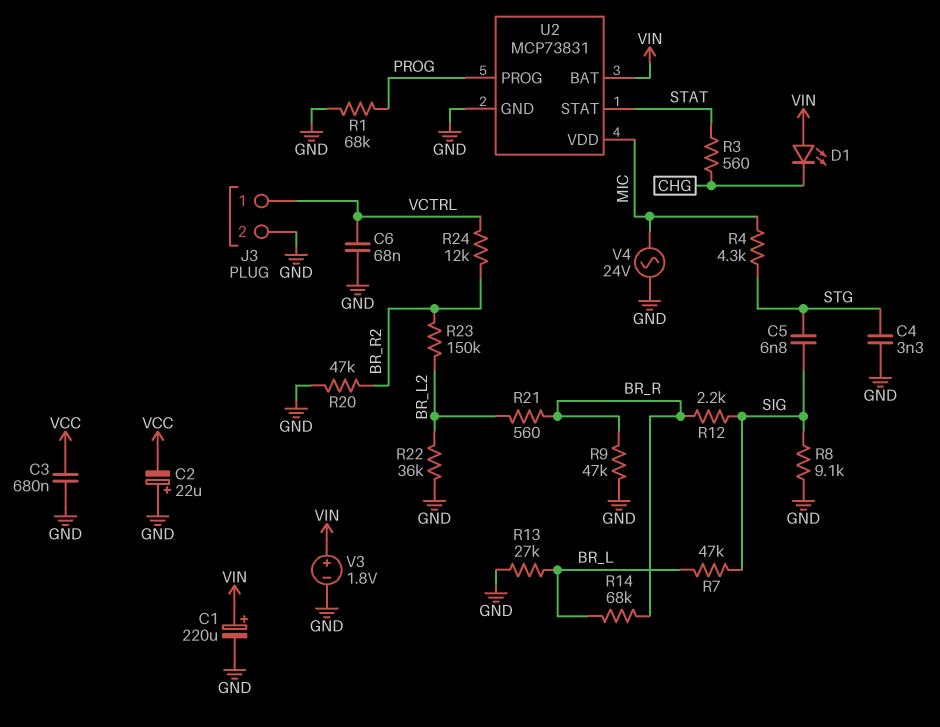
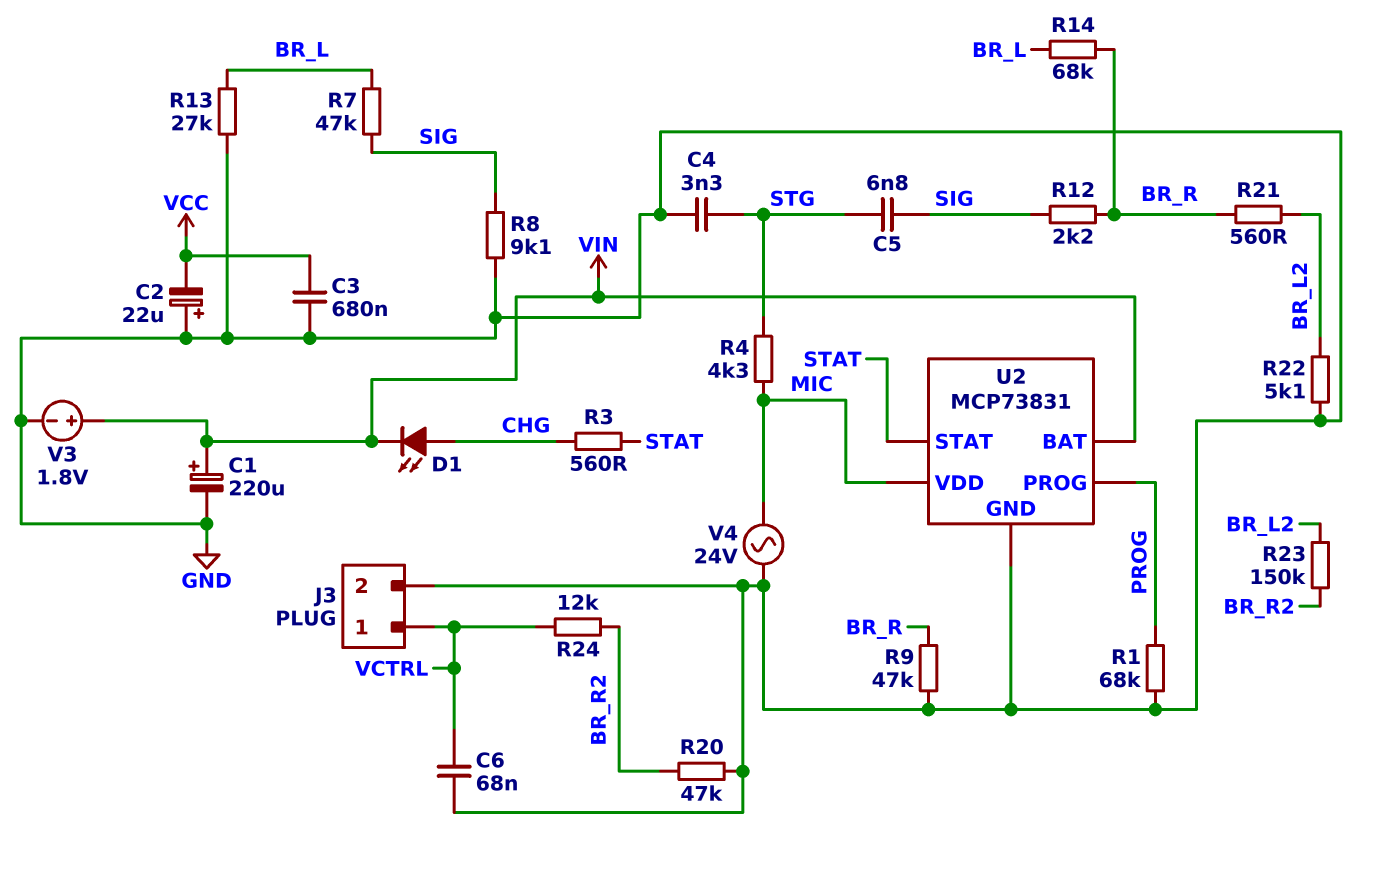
D1: LED (A VIN, K CHG) -> LED (A CHG, K VIN)
R22: 36k (BR_L2, GND) -> 5.1k (BR_L2, GND)

